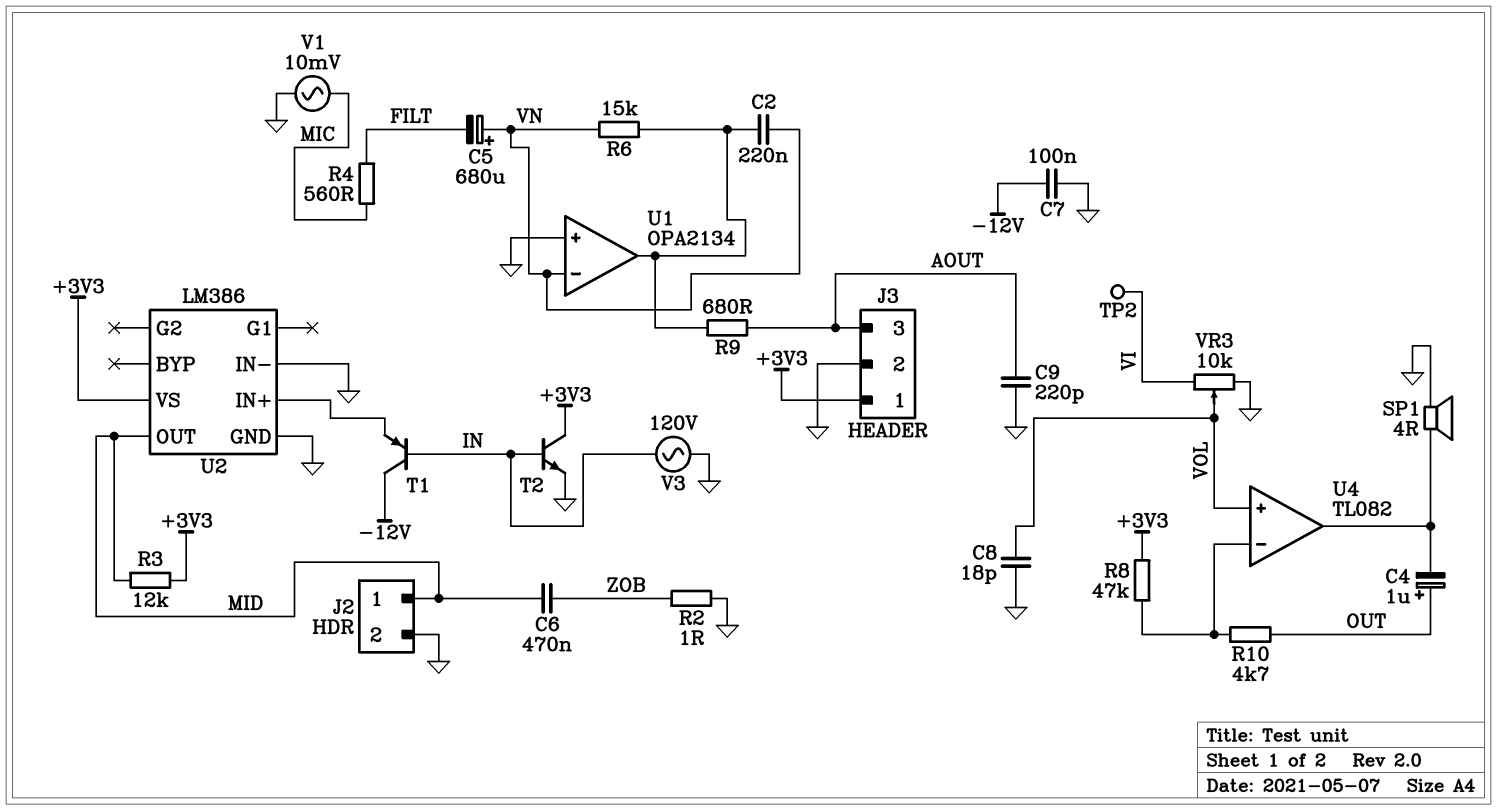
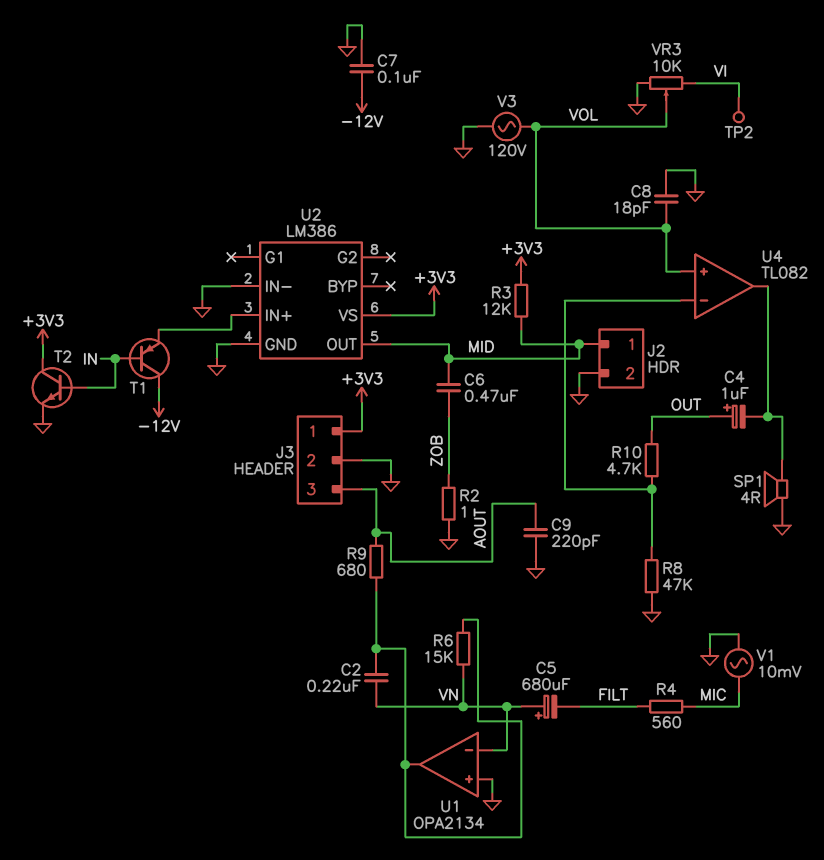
R8: 47k (+3V3, U4/in-) -> 47k (GND, U4/in-)
V3: AC 120V (GND, IN) -> AC 120V (GND, VOL)

